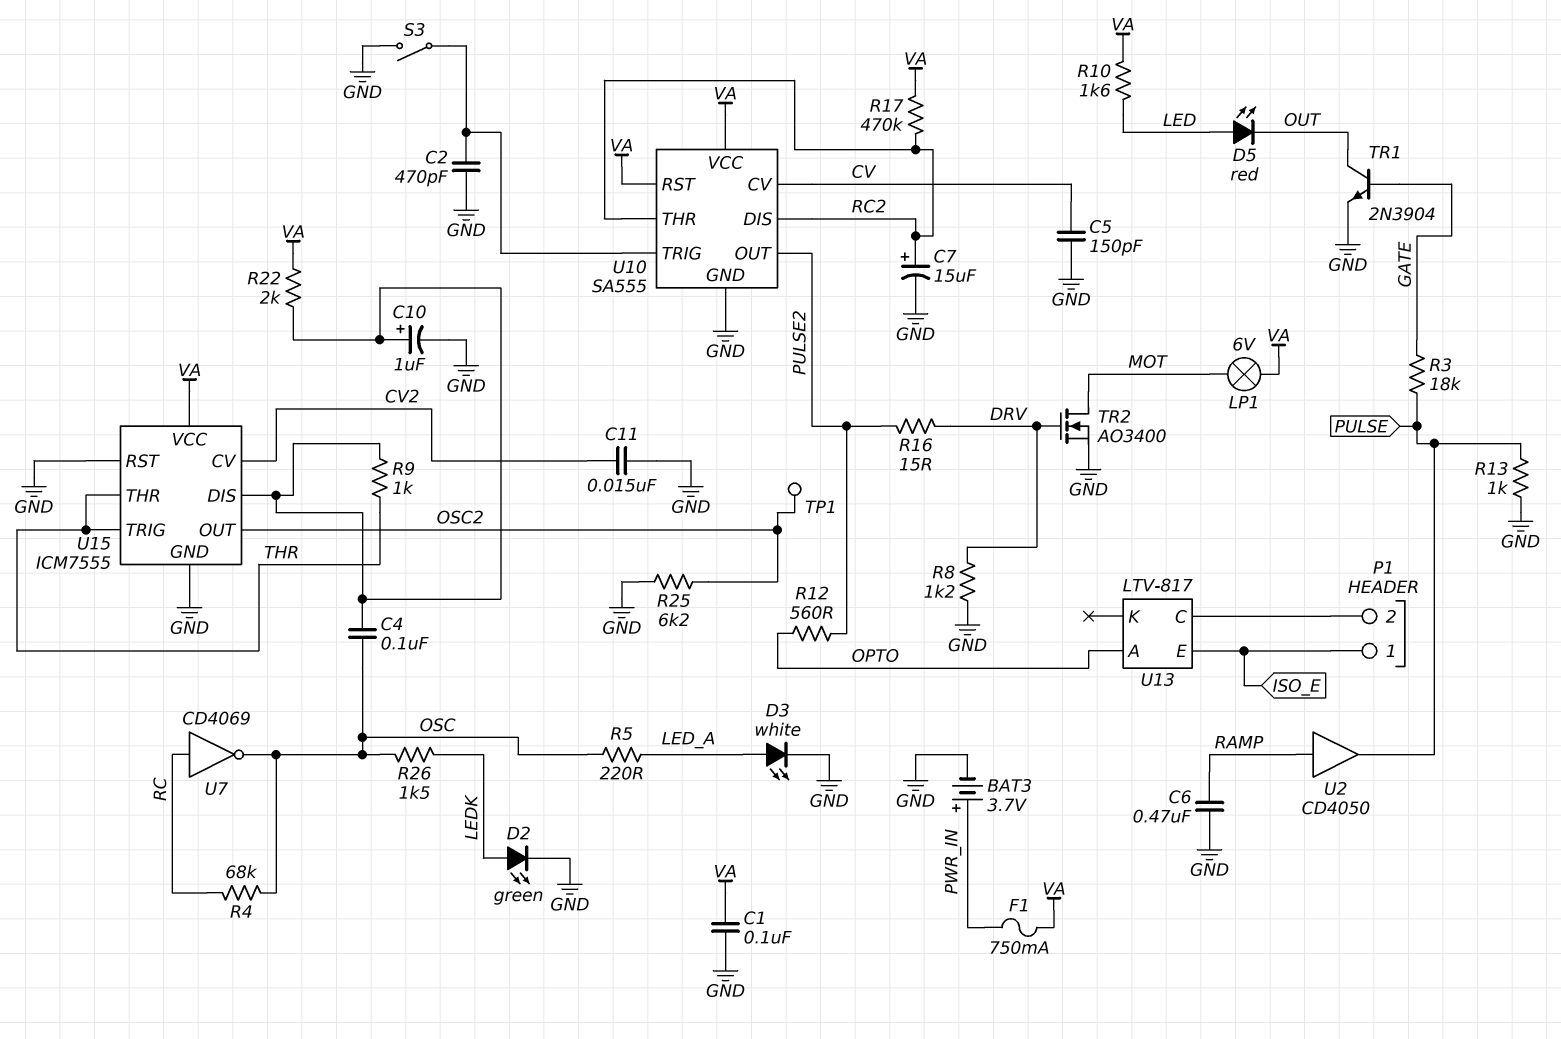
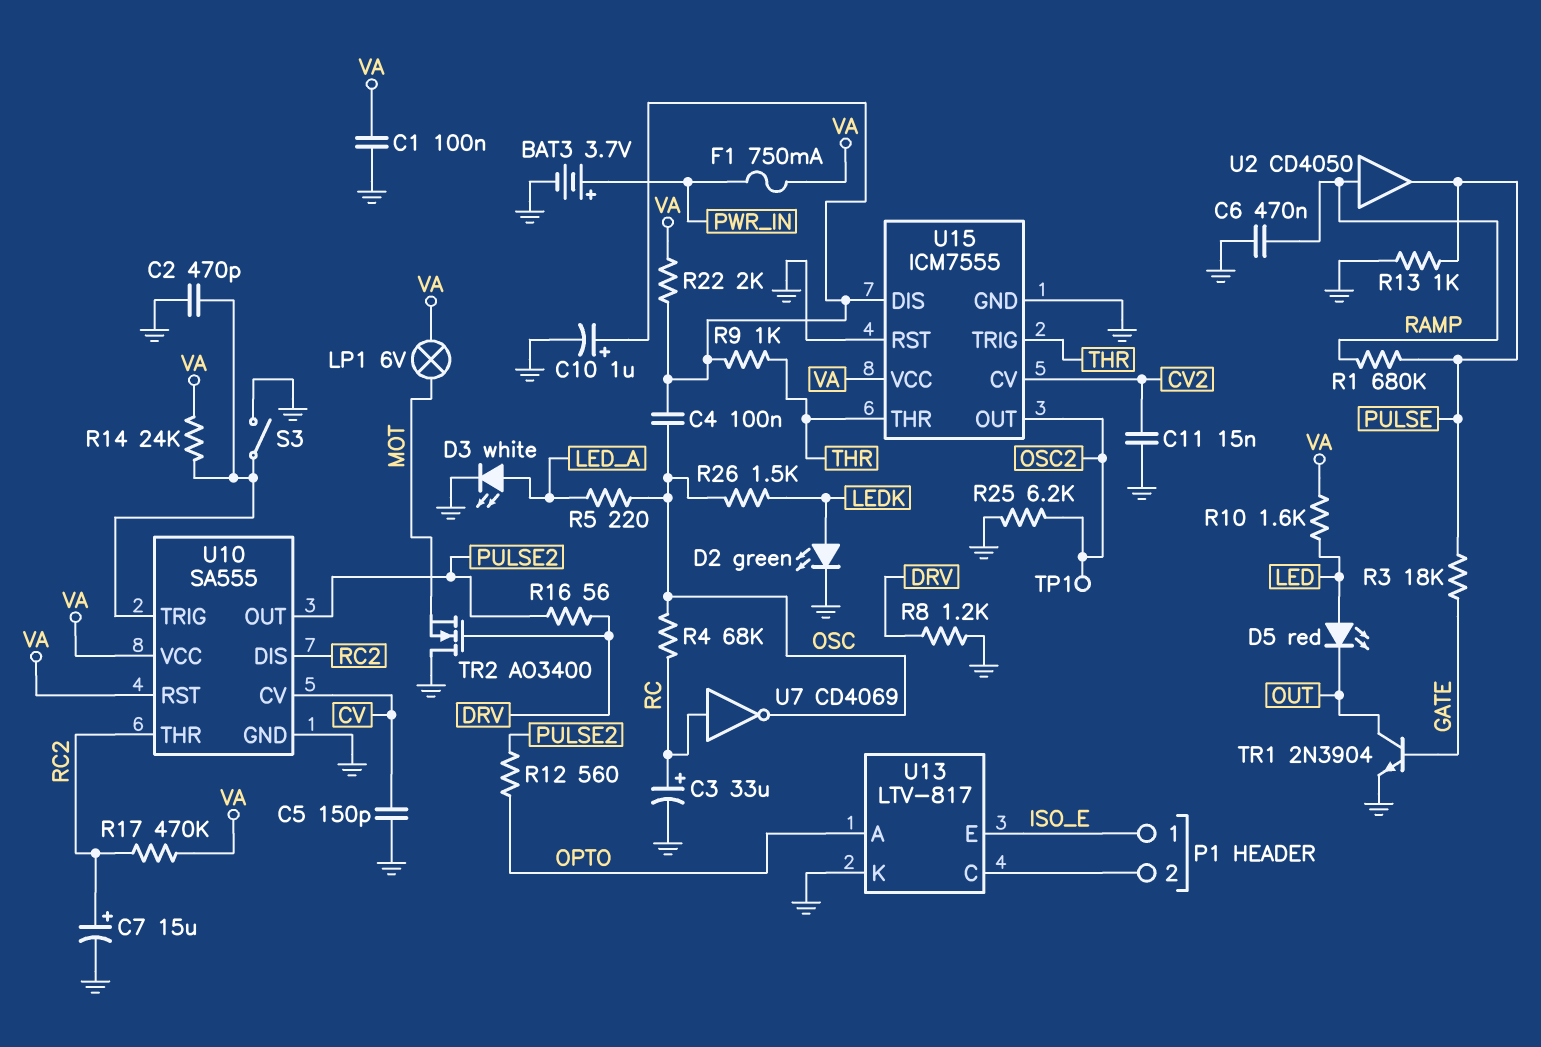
C3: none -> 33uF (plus RC, minus GND)
R1: none -> 680k (PULSE, RAMP)
R14: none -> 24k (U10/TRIG, VA)
R16: 15 (DRV, PULSE2) -> 56 (DRV, PULSE2)
TR2: NMOS AO3400 (G DRV, D MOT, S GND) -> NMOS AO3400 (G DRV, D GND, S MOT)
U13 pin K: none -> GND

